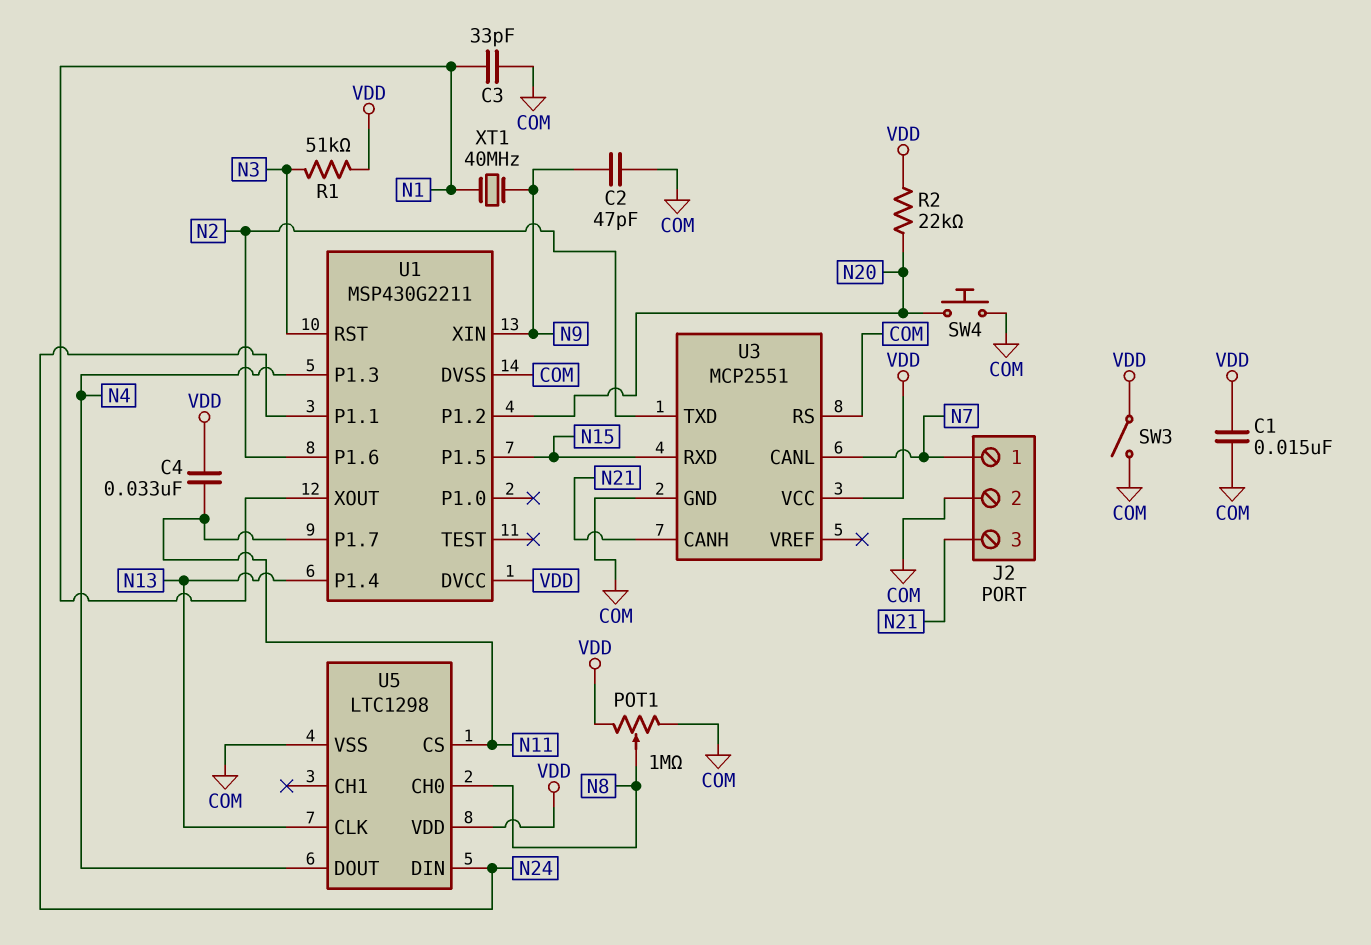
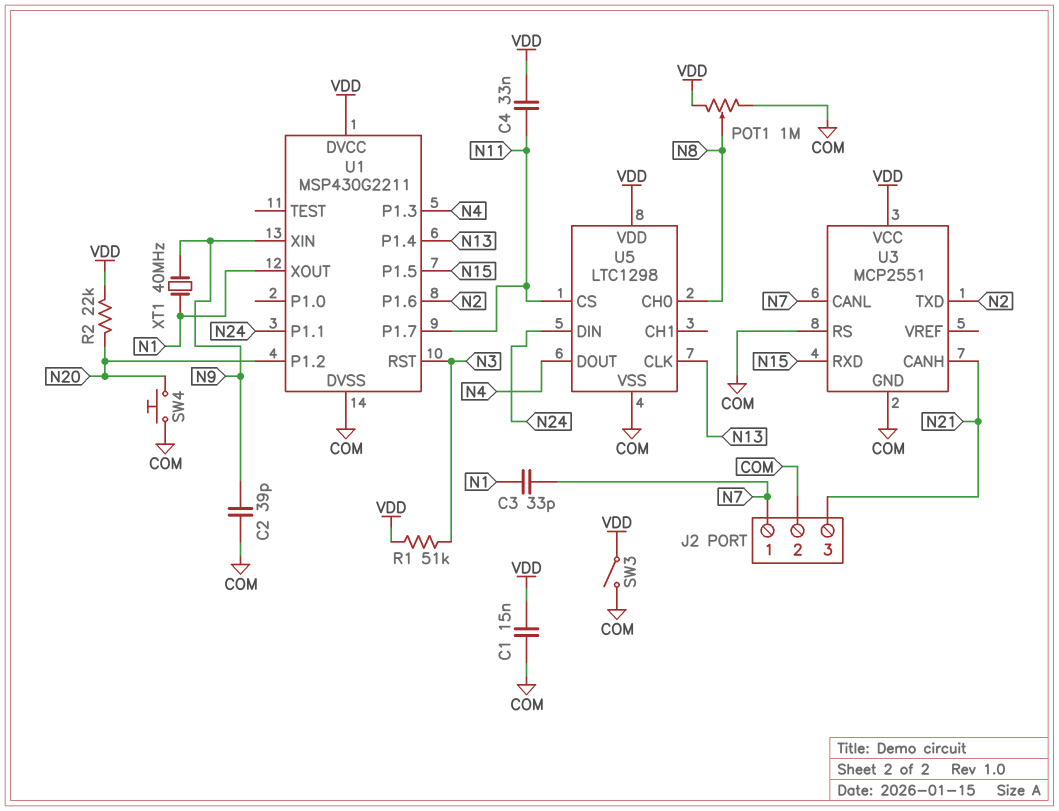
C2: 47pF (COM, N9) -> 39pF (COM, N9)
C3: 33pF (COM, N1) -> 33pF (N1, N7)

